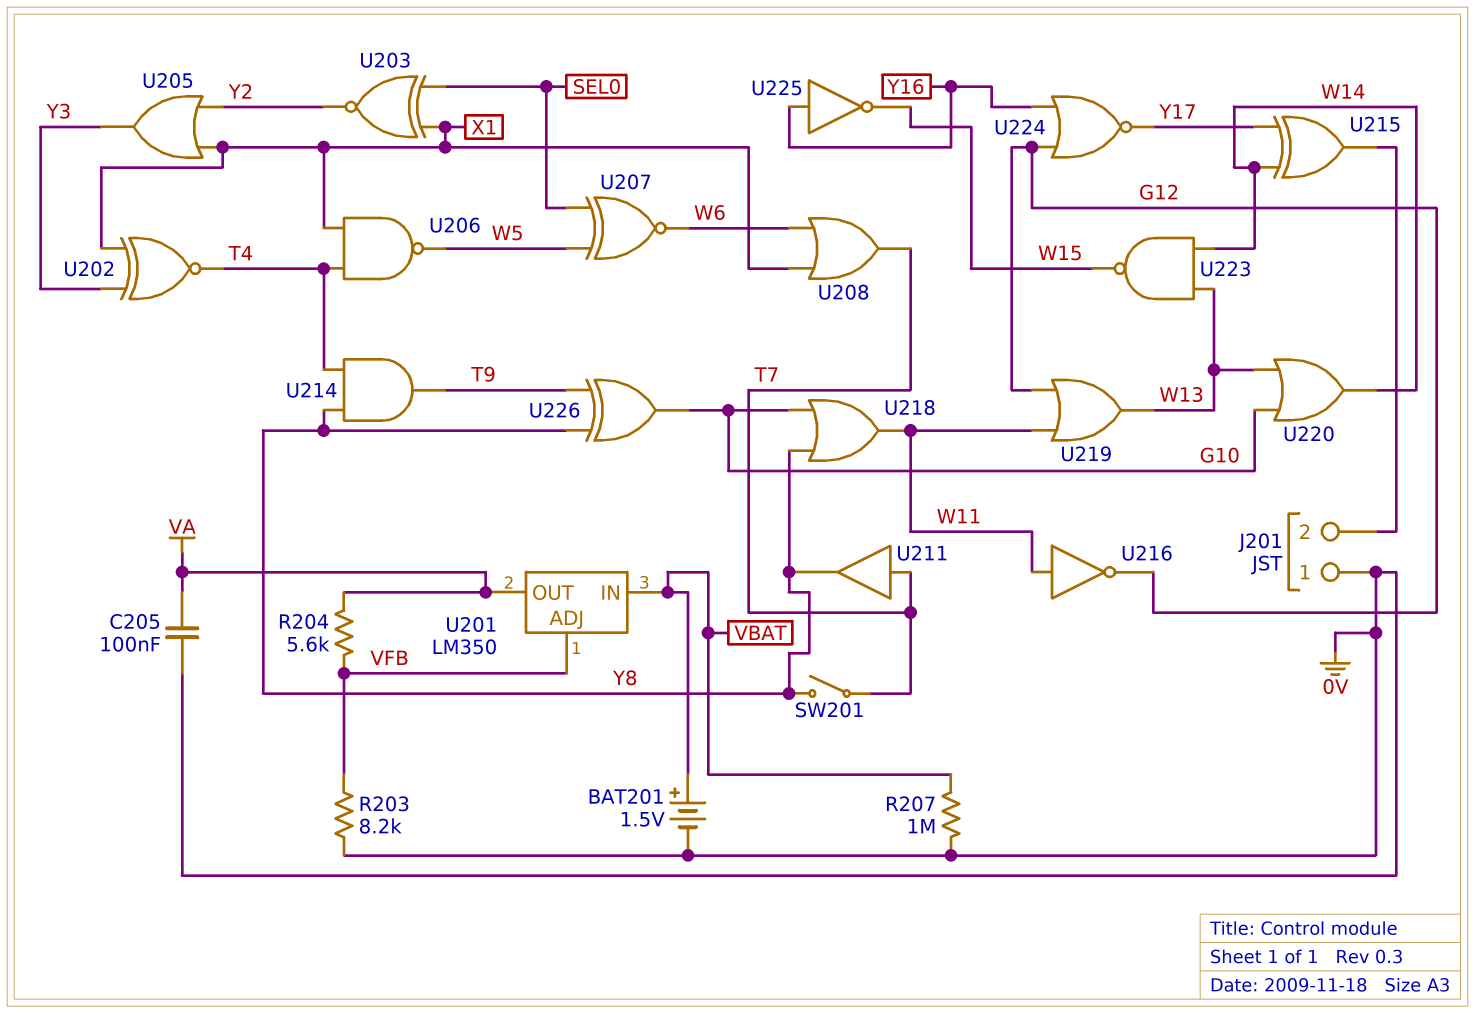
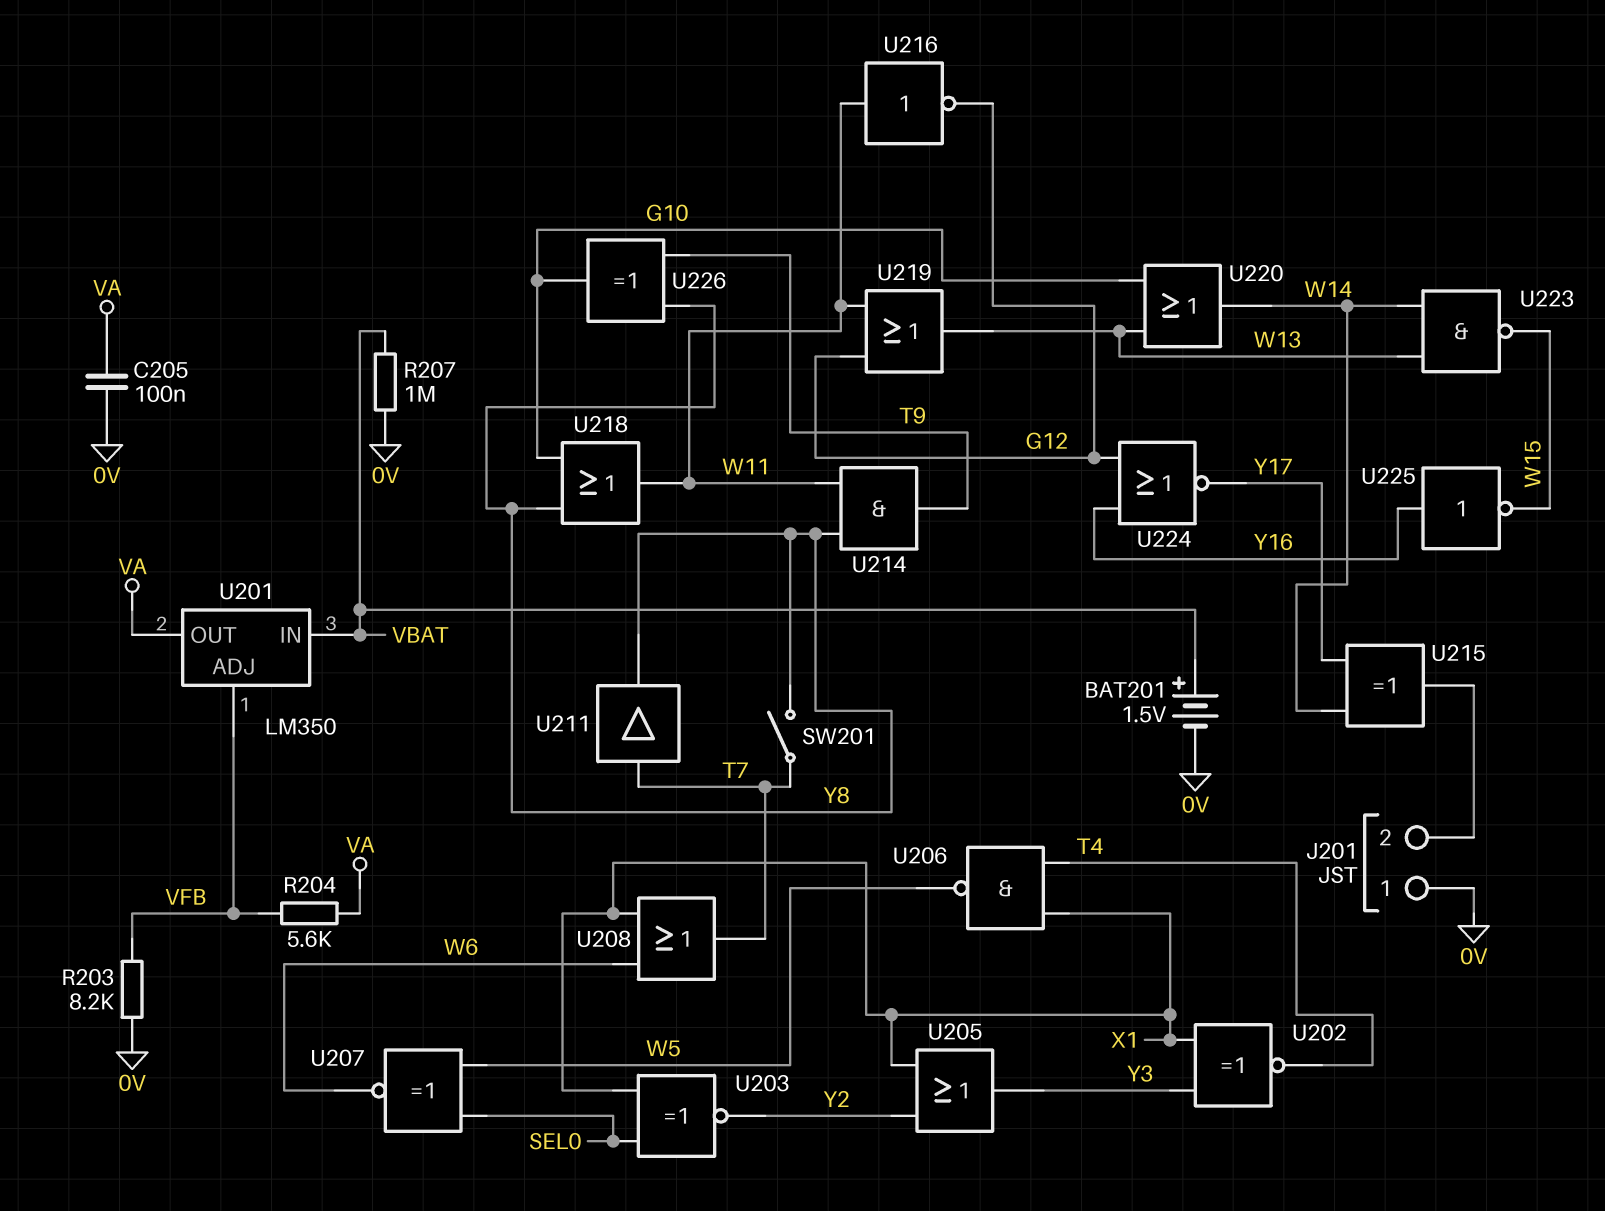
U214: AND (in T4, in Y8, out T9) -> AND (in W11, in Y8, out T9)

